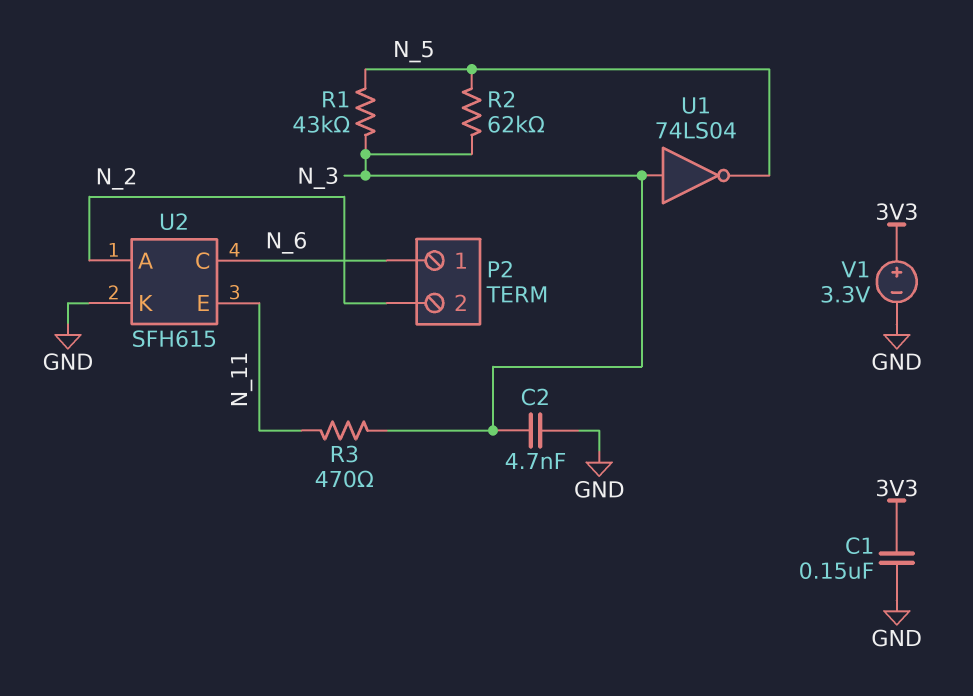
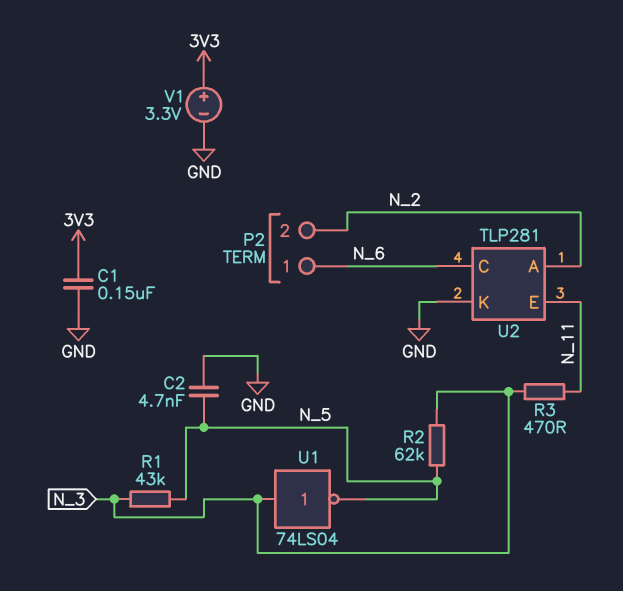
C2: 4.7nF (GND, N_3) -> 4.7nF (GND, N_5)
U2: SFH615 -> TLP281

